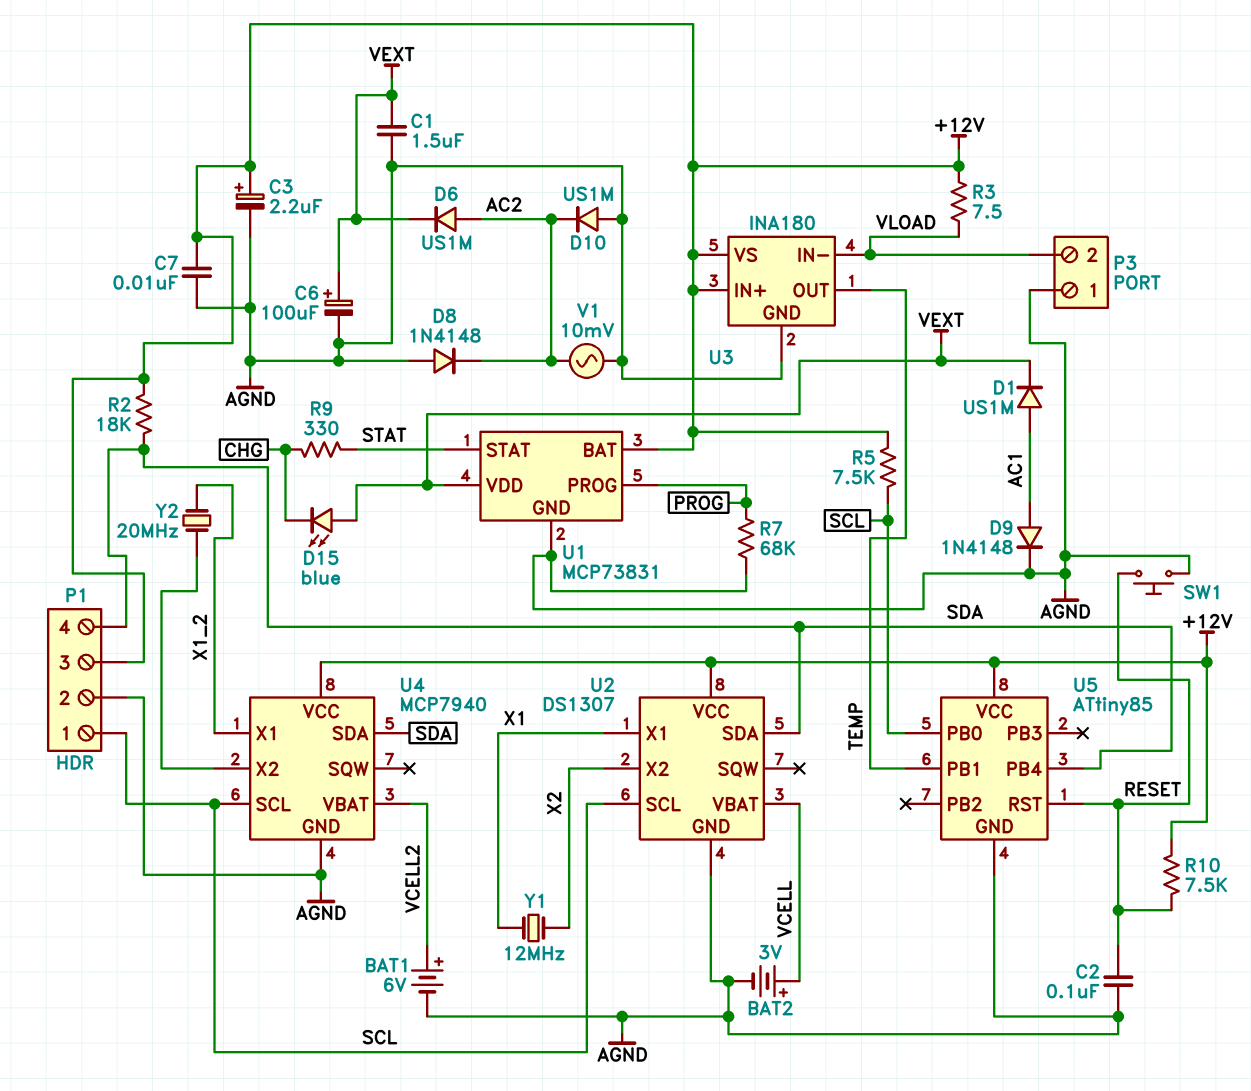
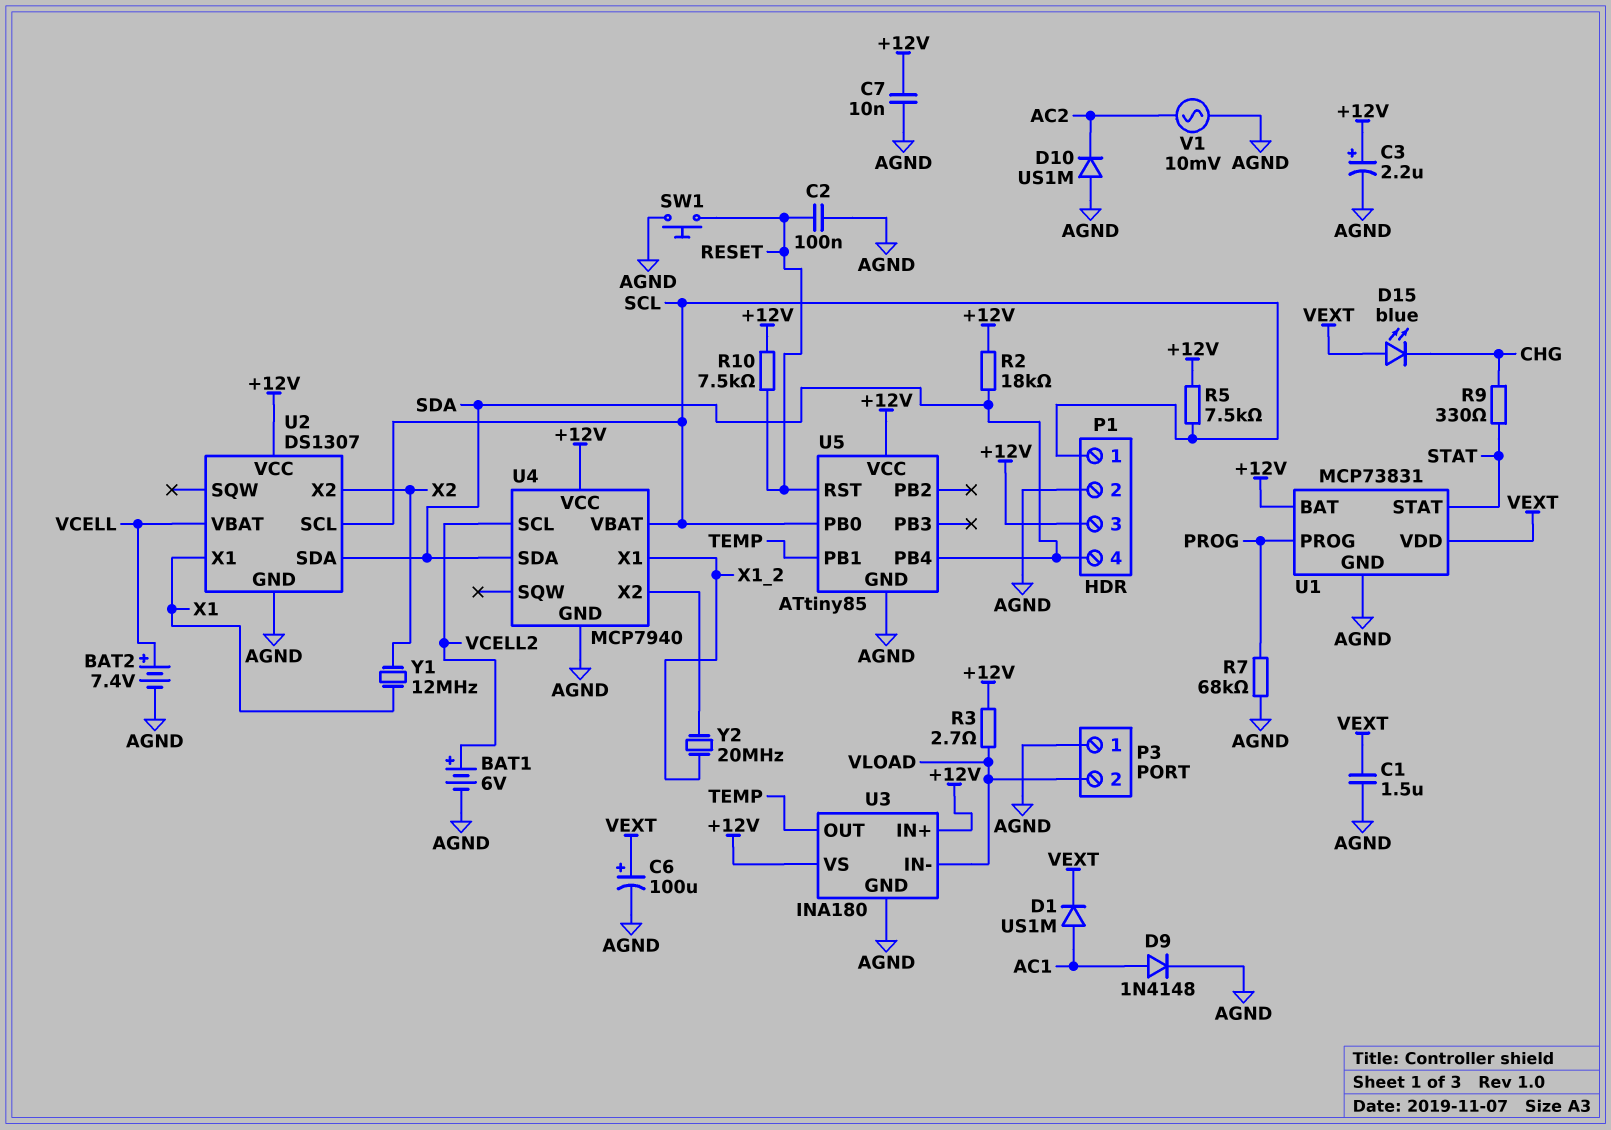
BAT2: 3V (plus VCELL, minus AGND) -> 7.4V (plus VCELL, minus AGND)
D6: diode US1M (A AC2, K VEXT) -> none
D8: diode 1N4148 (A AGND, K AC2) -> none
R3: 7.5 (+12V, VLOAD) -> 2.7 (+12V, VLOAD)
U4 pin SCL: SCL -> VCELL2
U4 pin VBAT: VCELL2 -> SCL

